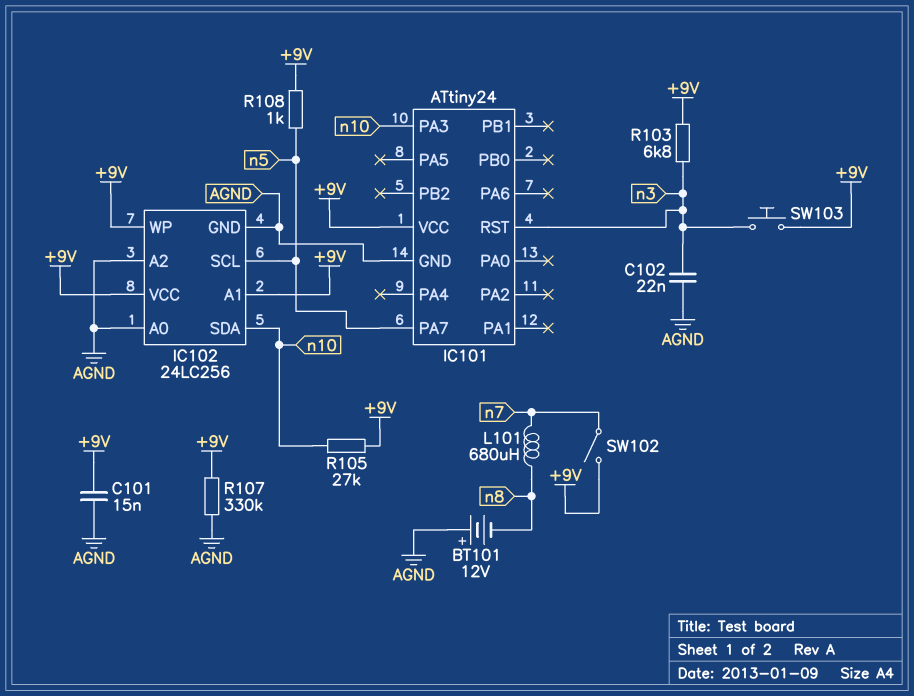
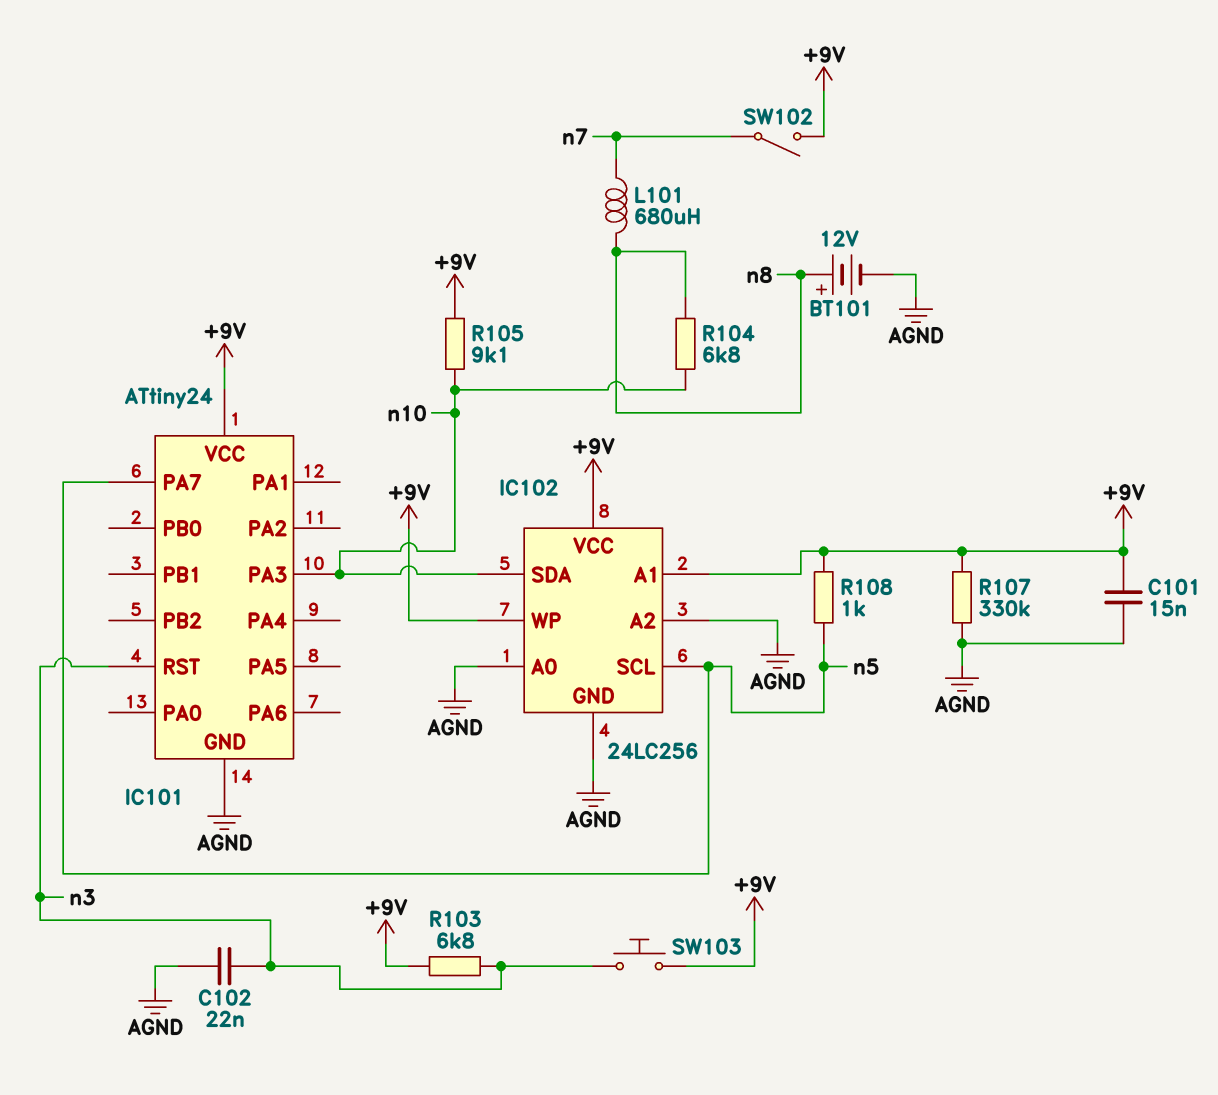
BT101: 12V (plus AGND, minus n8) -> 12V (plus n8, minus AGND)
R104: none -> 6.8k (n8, n10)
R105: 27k (+9V, n10) -> 9.1k (+9V, n10)

